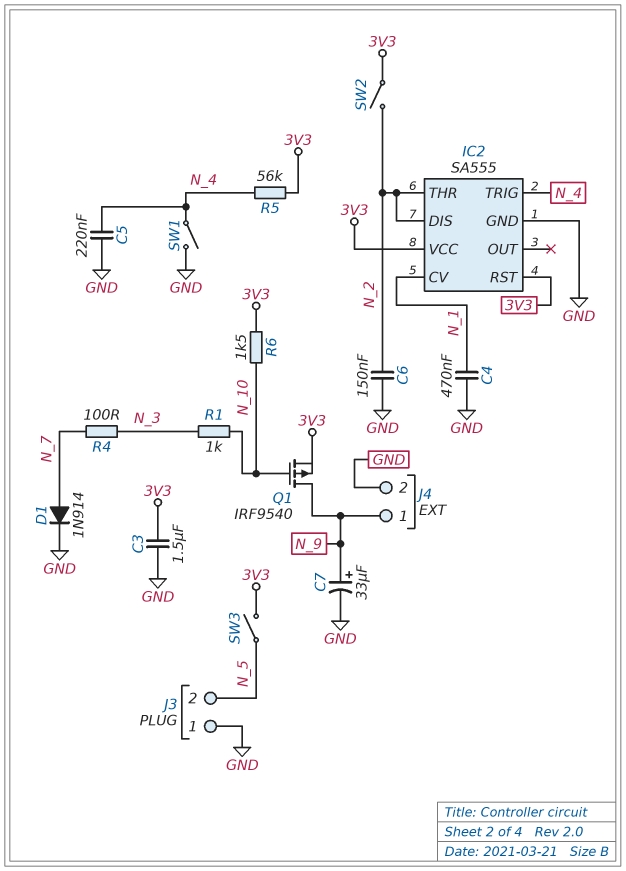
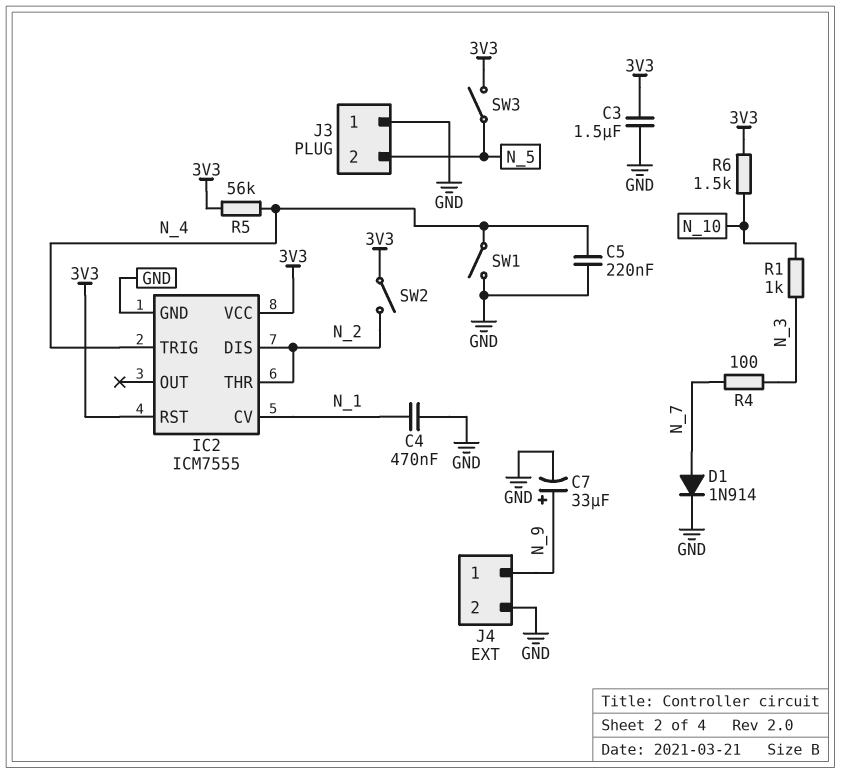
C6: 150nF (GND, N_2) -> none
IC2: SA555 -> ICM7555
Q1: PMOS IRF9540 (G N_10, D N_9, S 3V3) -> none

